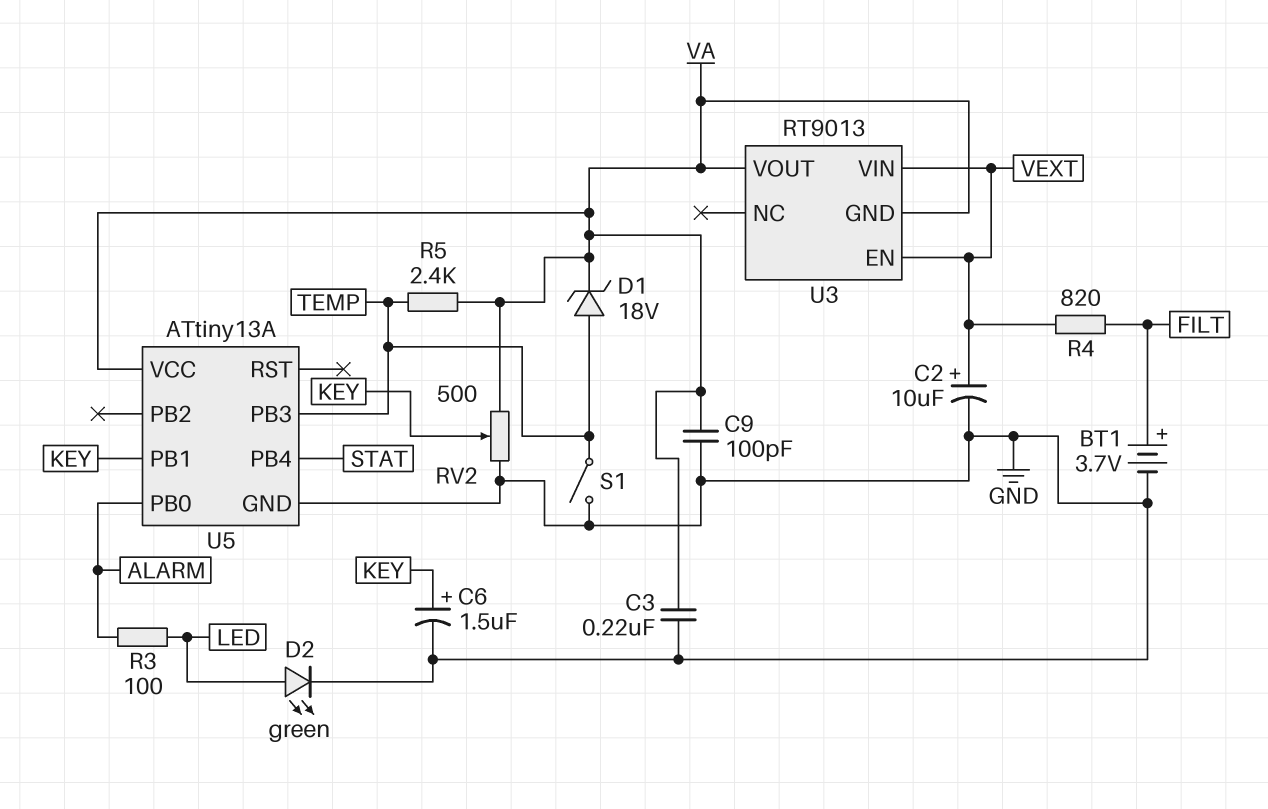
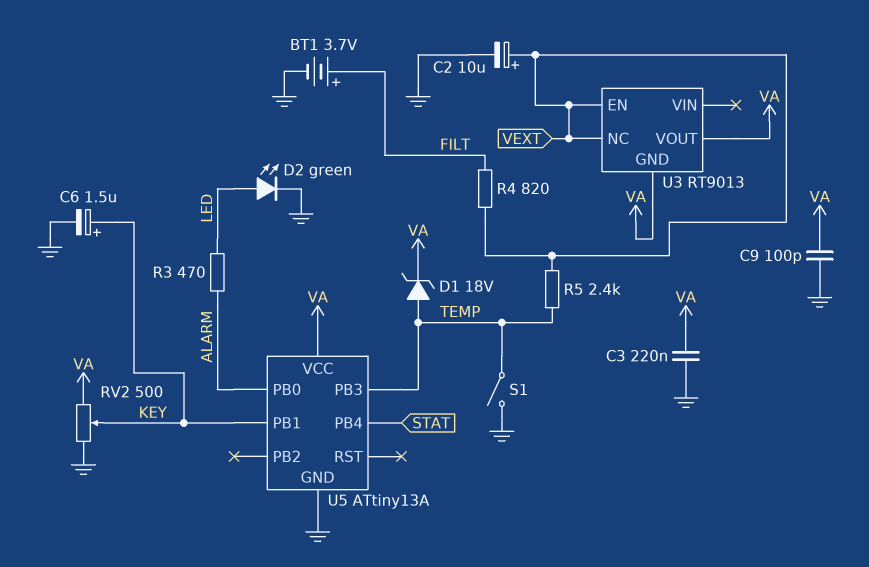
R3: 100 (ALARM, LED) -> 470 (ALARM, LED)
R5: 2.4k (TEMP, VA) -> 2.4k (TEMP, VEXT)
U3 pin NC: none -> VEXT
U3 pin VIN: VEXT -> none

